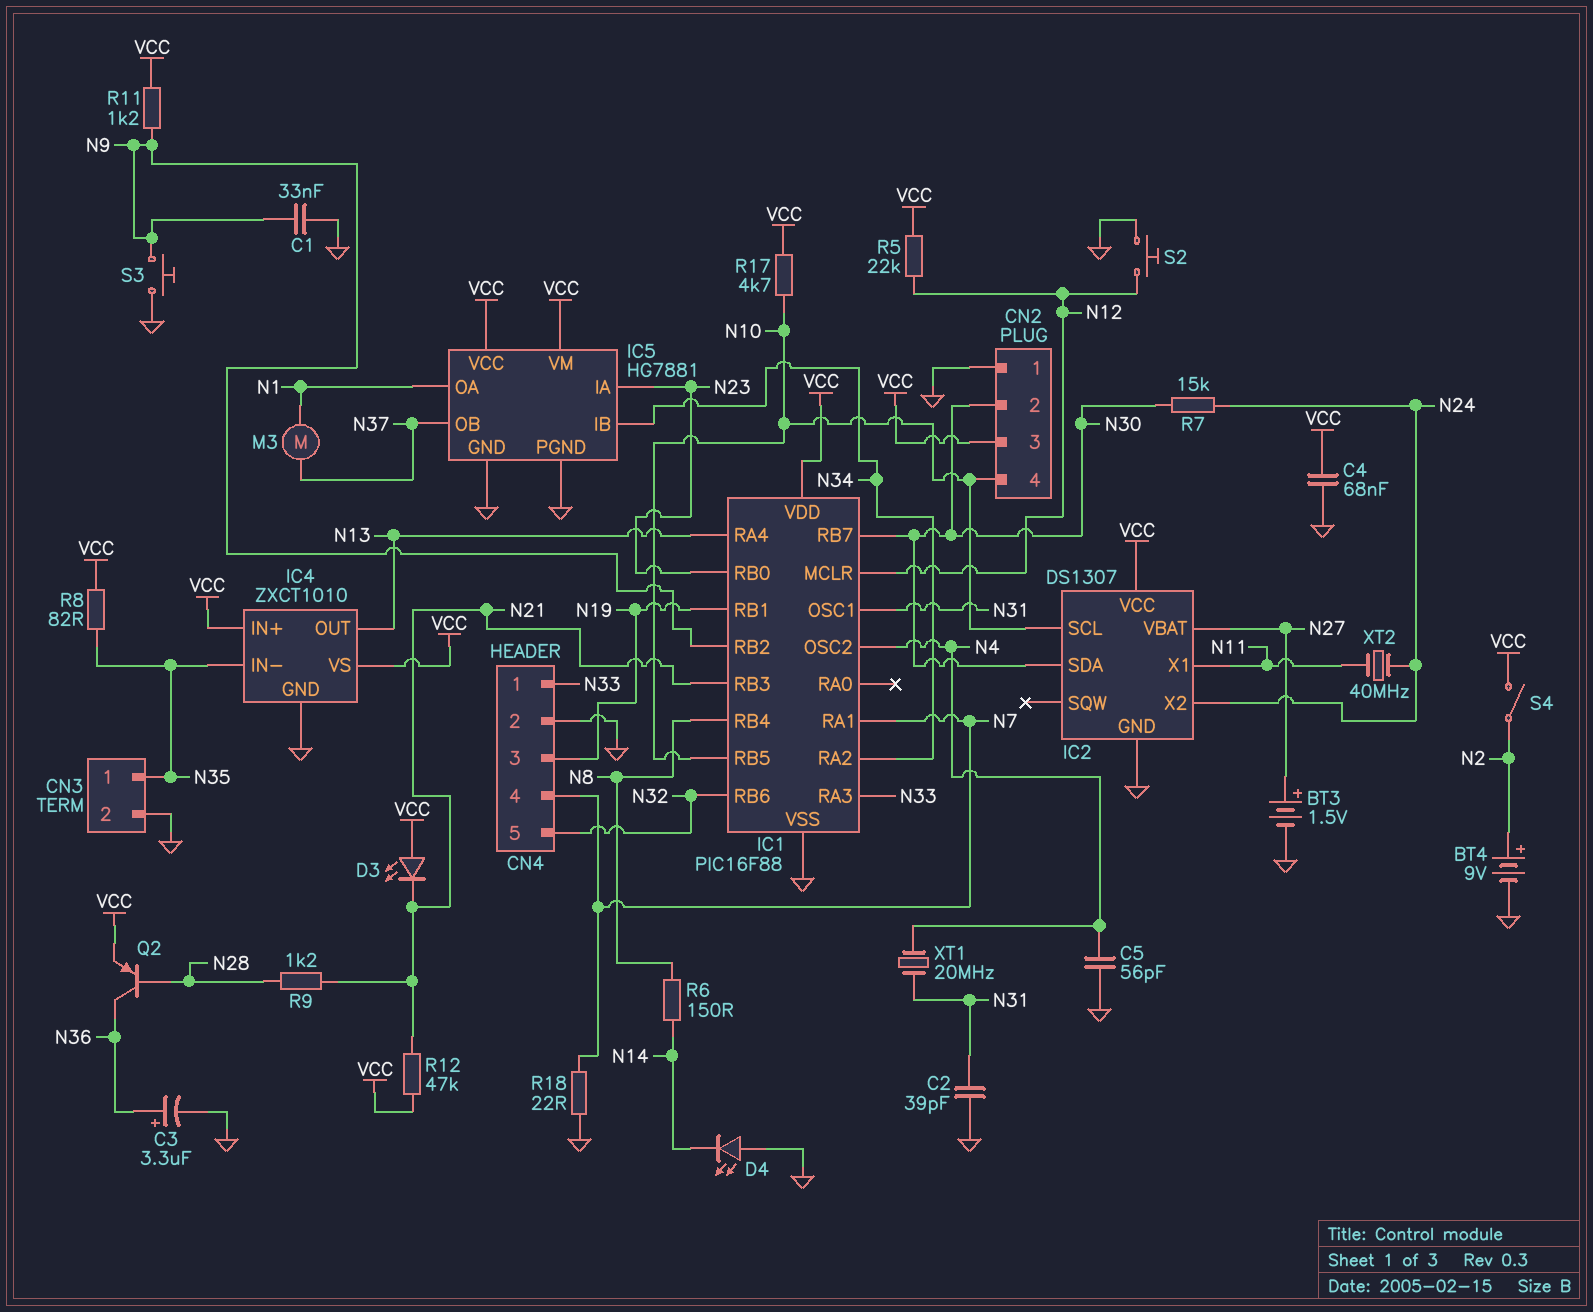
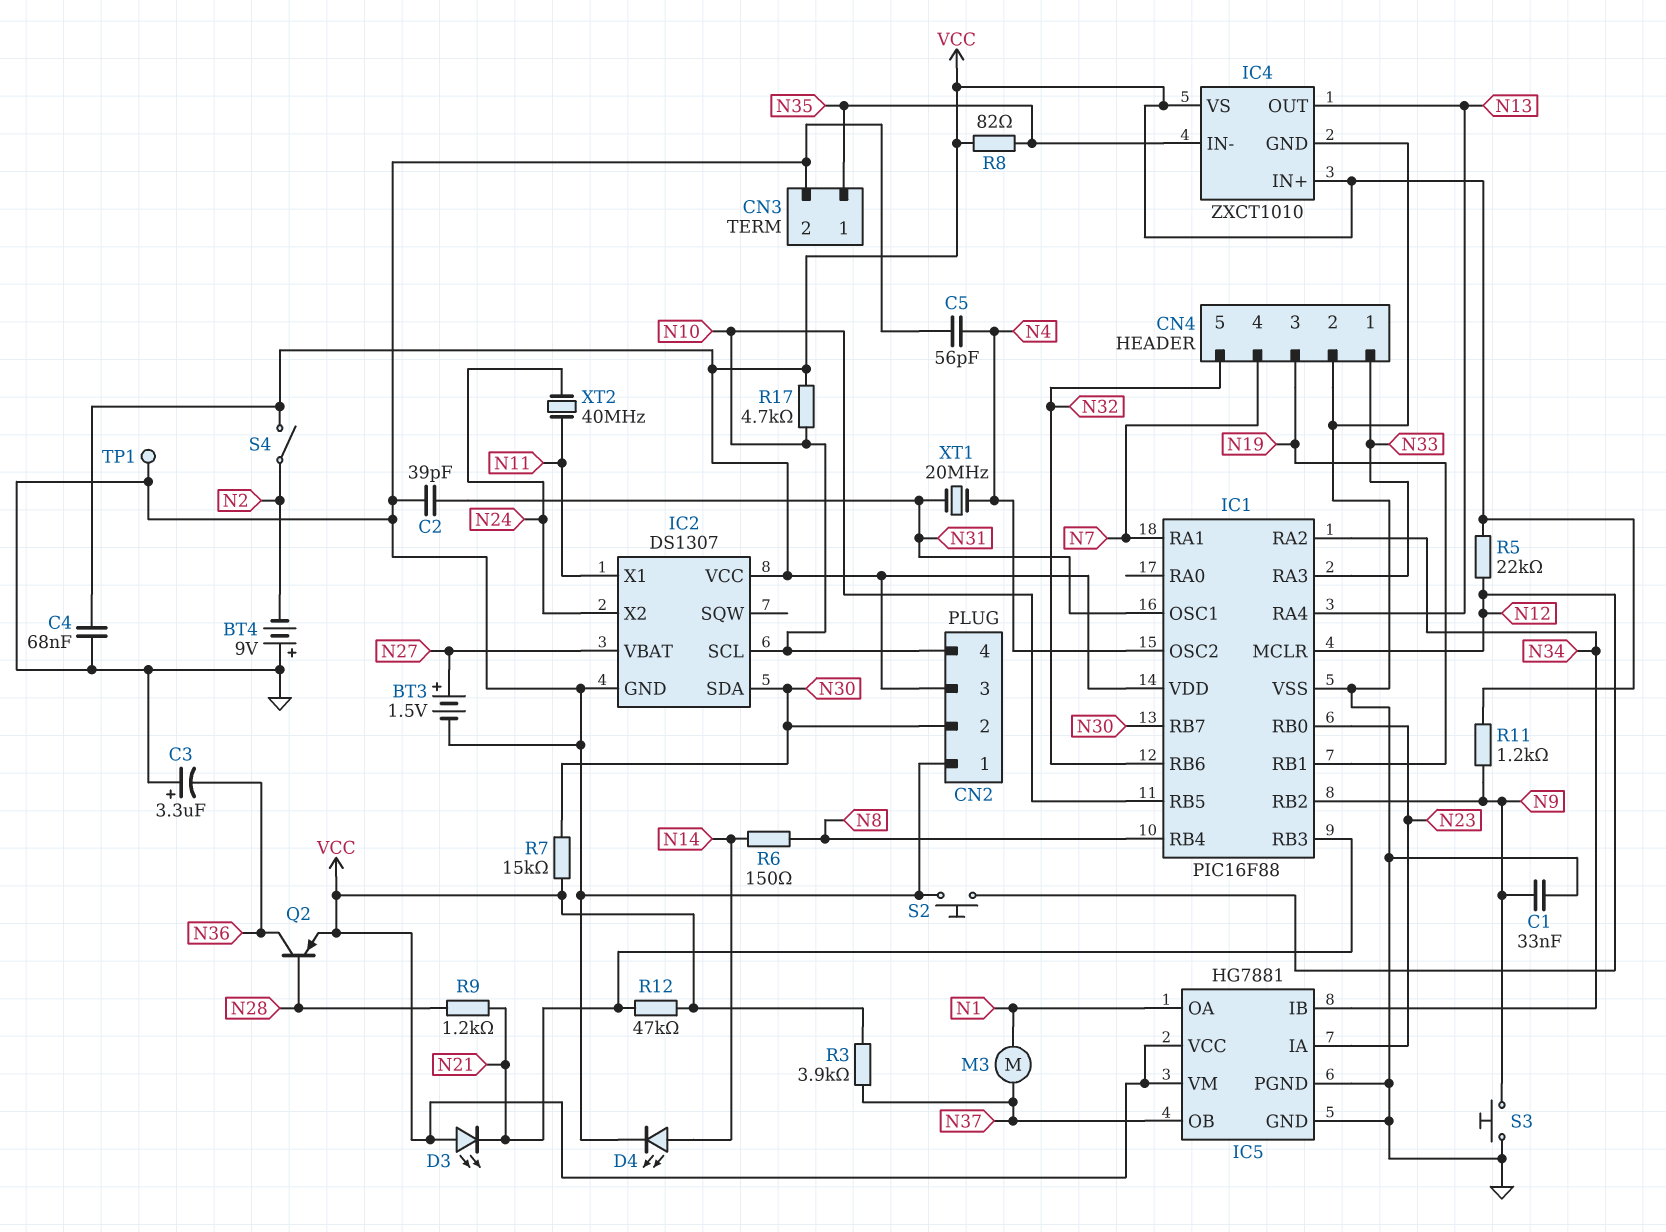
BT4: 9V (plus N2, minus GND) -> 9V (plus GND, minus N2)
C3: 3.3uF (plus N36, minus GND) -> 3.3uF (plus GND, minus N36)
D4: LED (A GND, K N14) -> LED (A N14, K GND)
R3: none -> 3.9k (N37, VCC)
R7: 15k (N24, N30) -> 15k (N30, VCC)
R18: 22 (GND, N7) -> none
TP1: none -> test point (GND)

